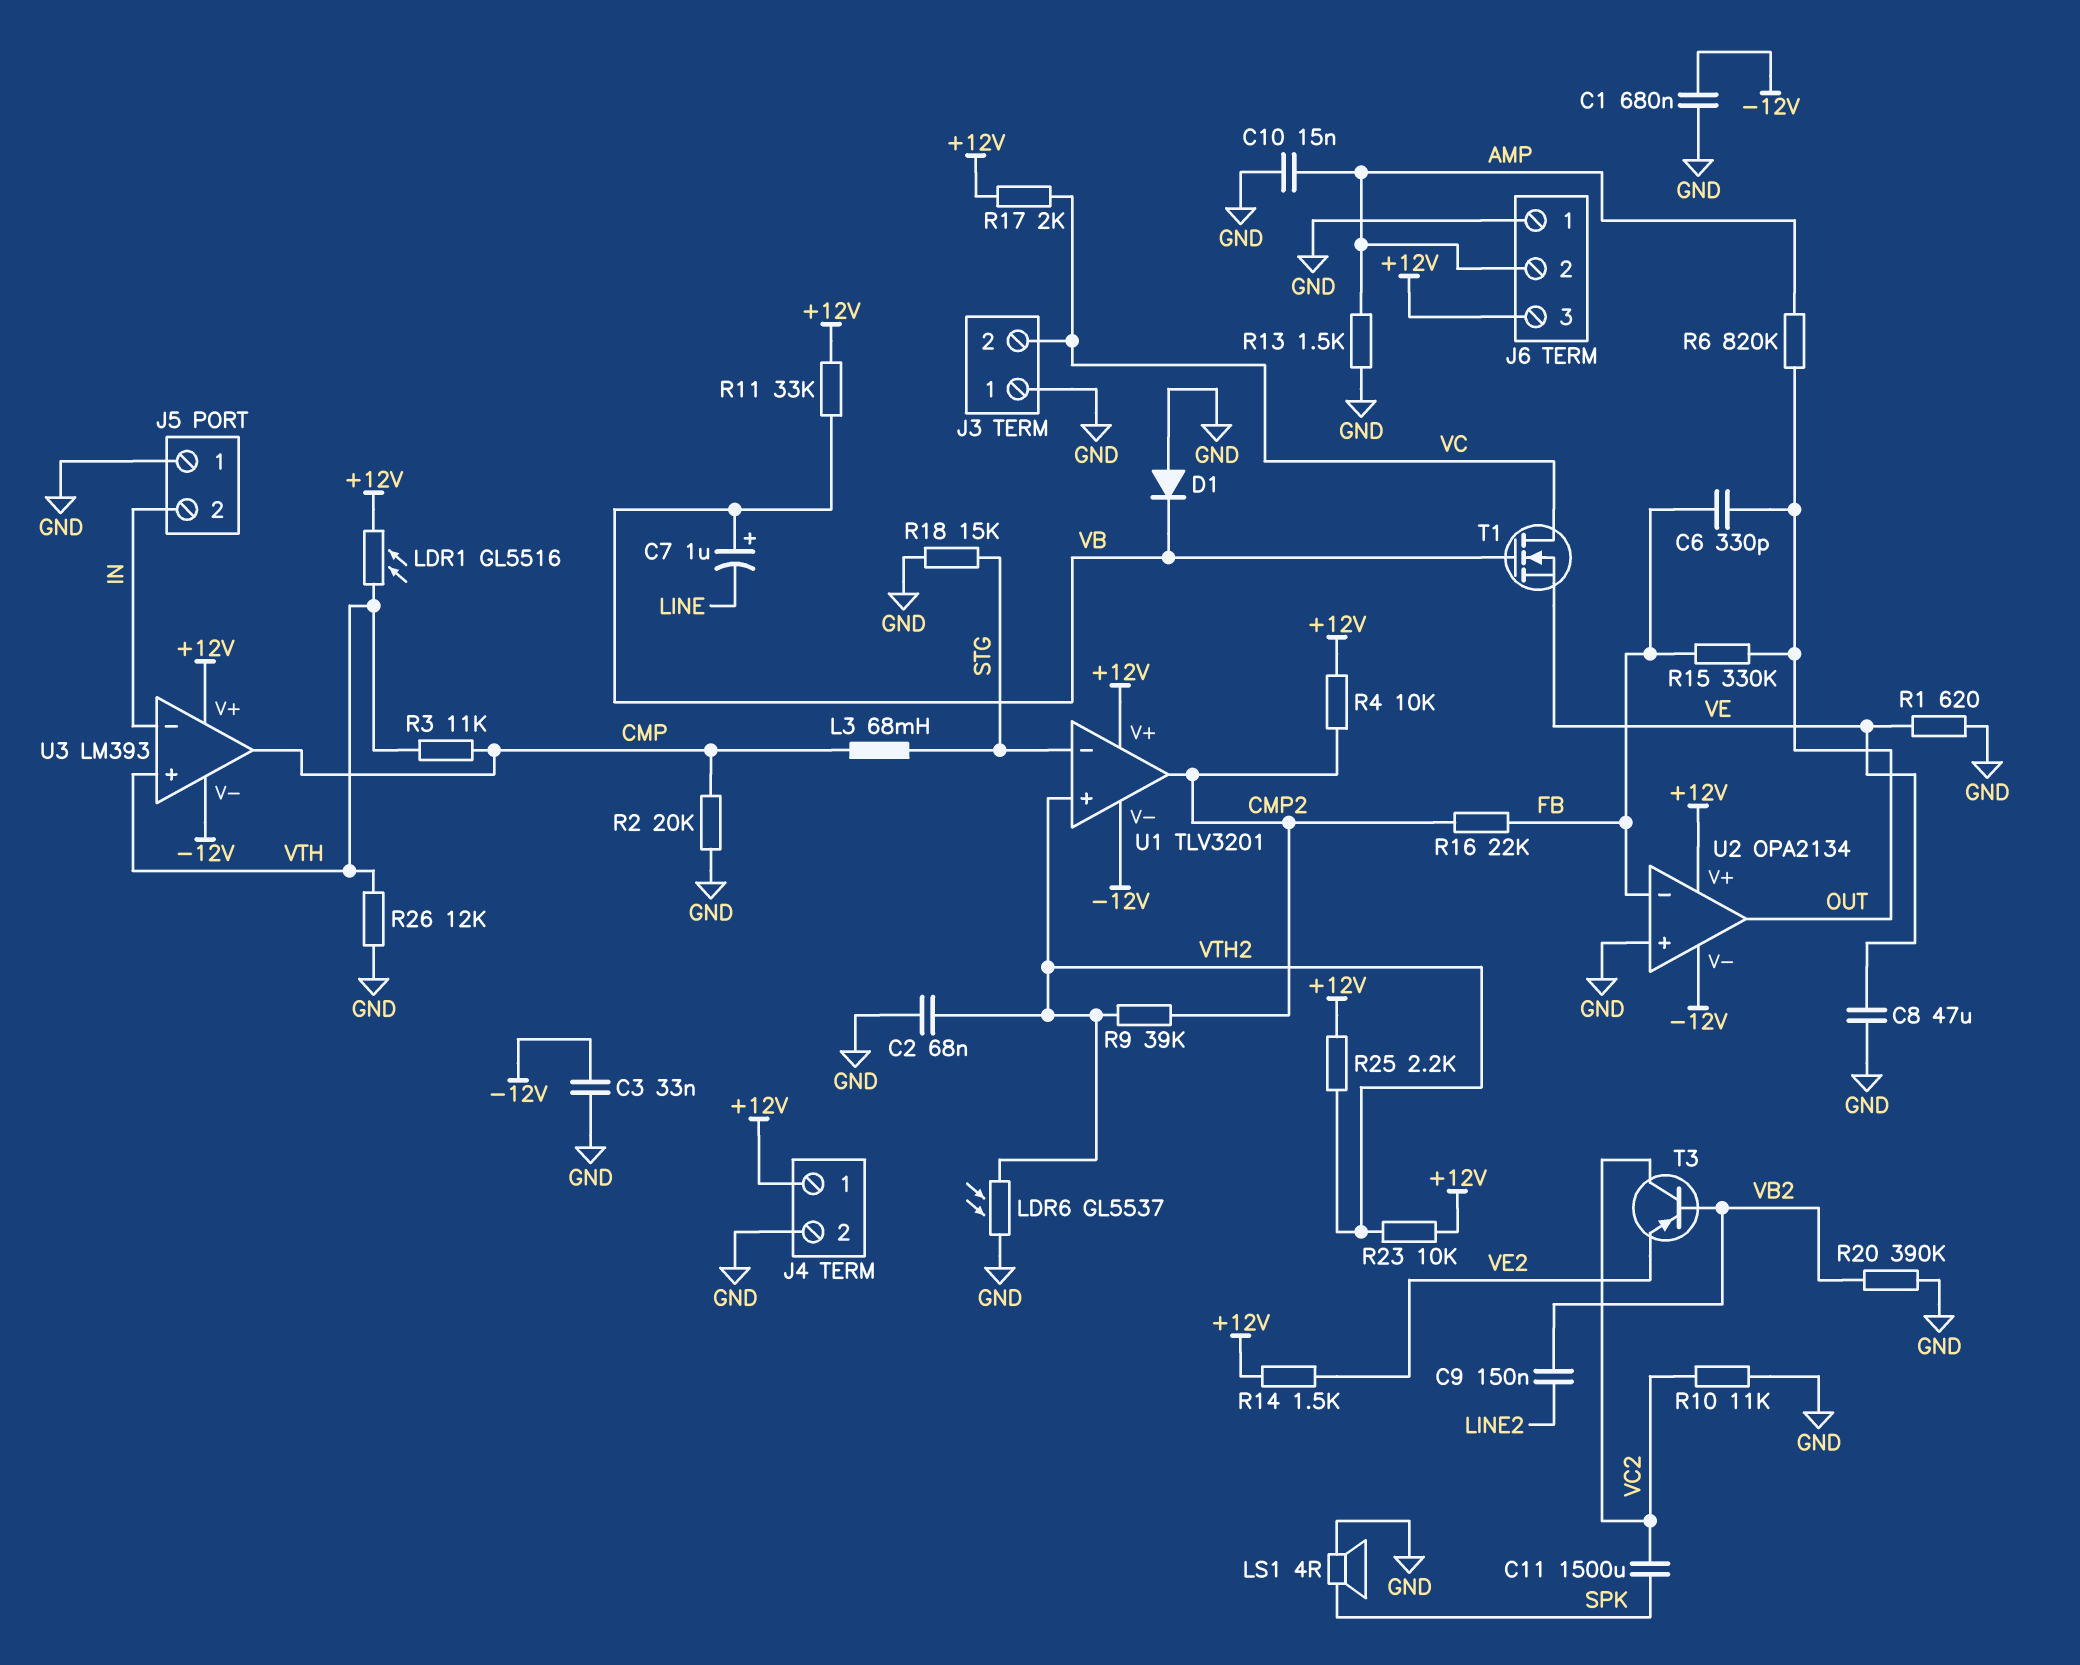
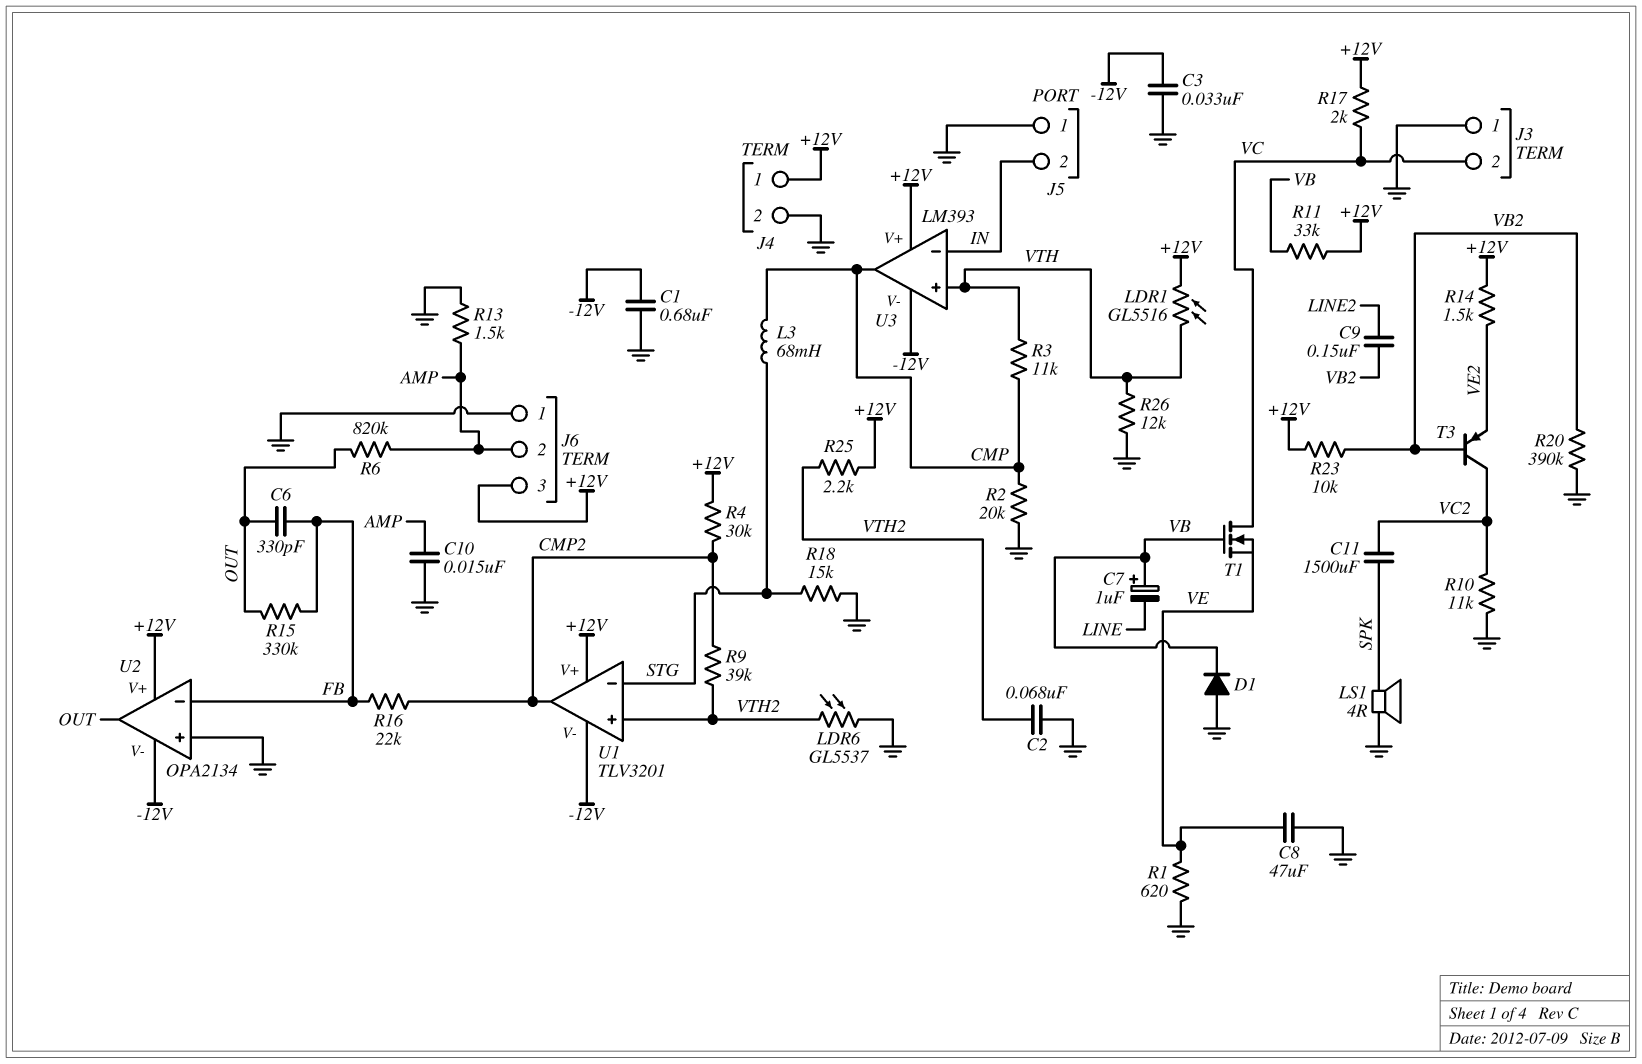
R4: 10k (+12V, CMP2) -> 30k (+12V, CMP2)
R23: 10k (+12V, VTH2) -> 10k (+12V, VB2)

